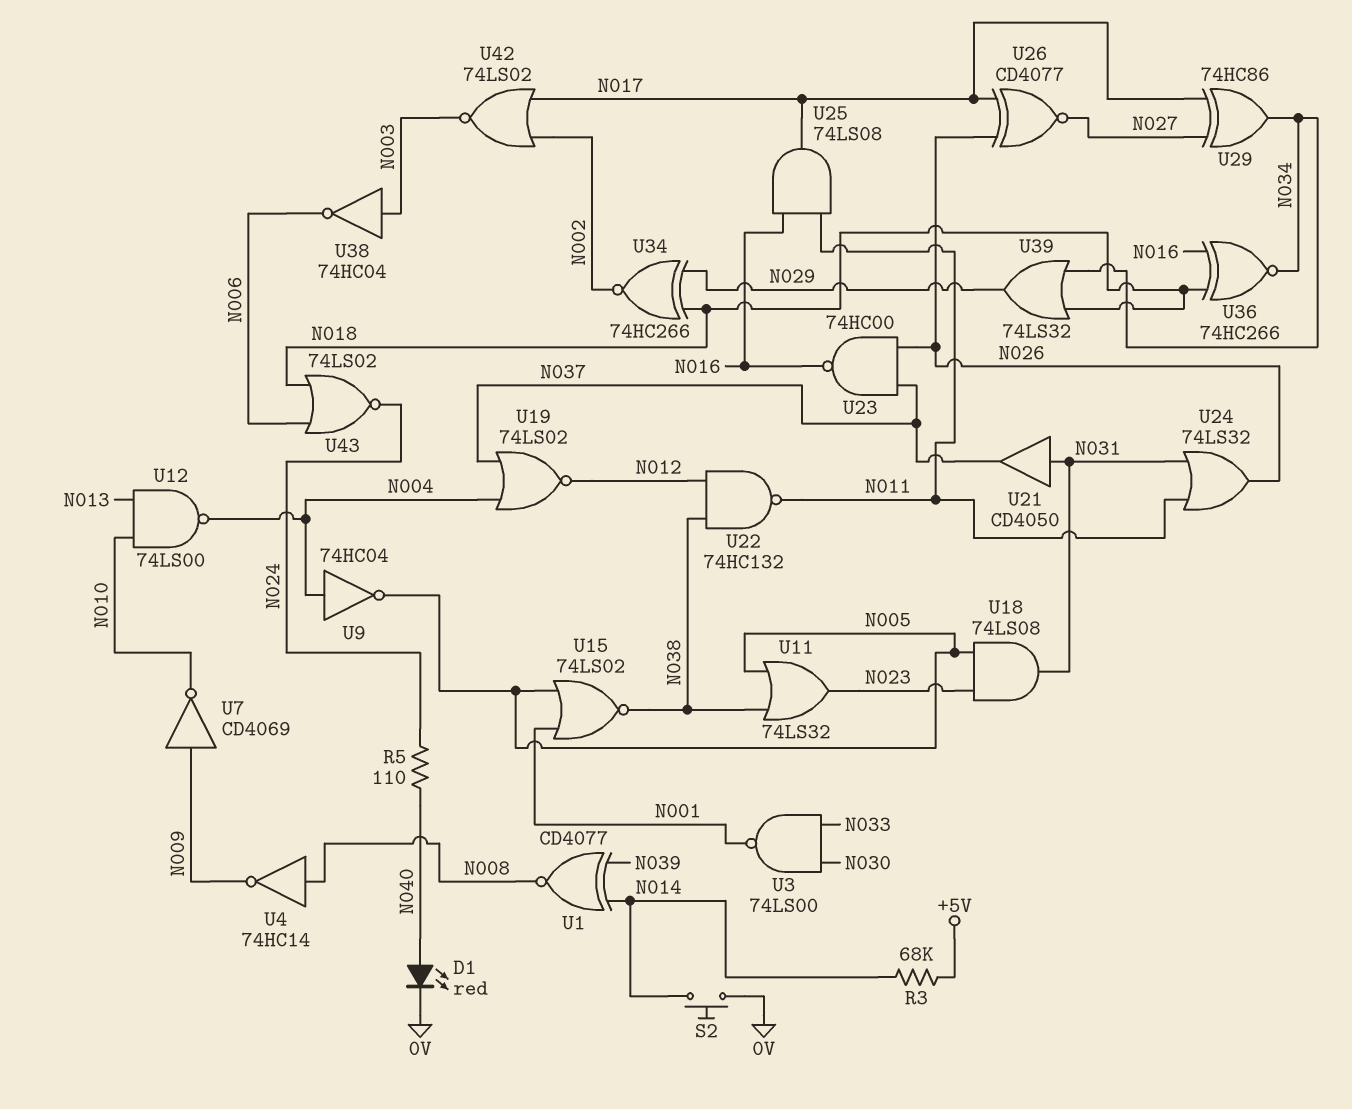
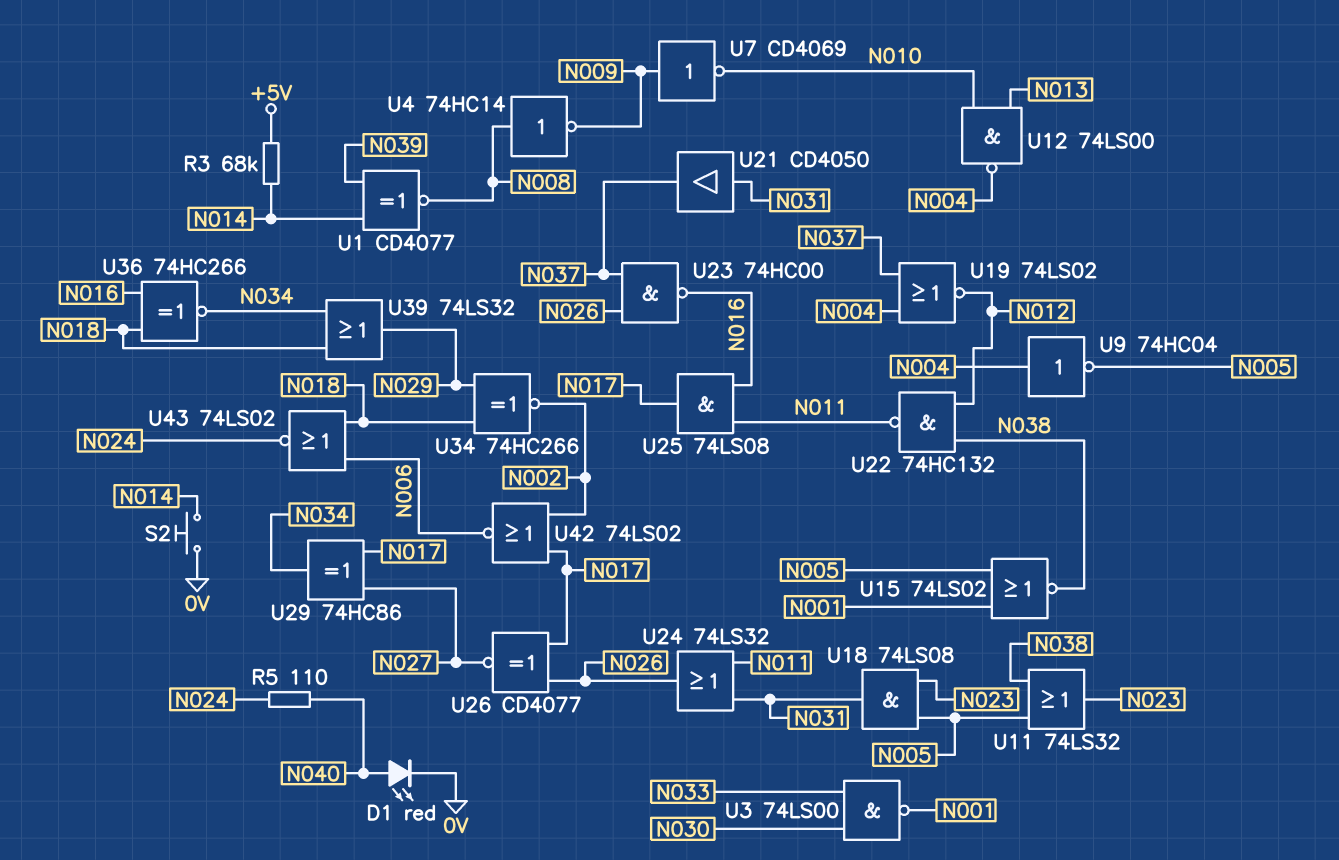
U38: NOT 74HC04 (in N003, out N006) -> none
U42: NOR 74LS02 (in N002, in N017, out N003) -> NOR 74LS02 (in N002, in N017, out N006)

